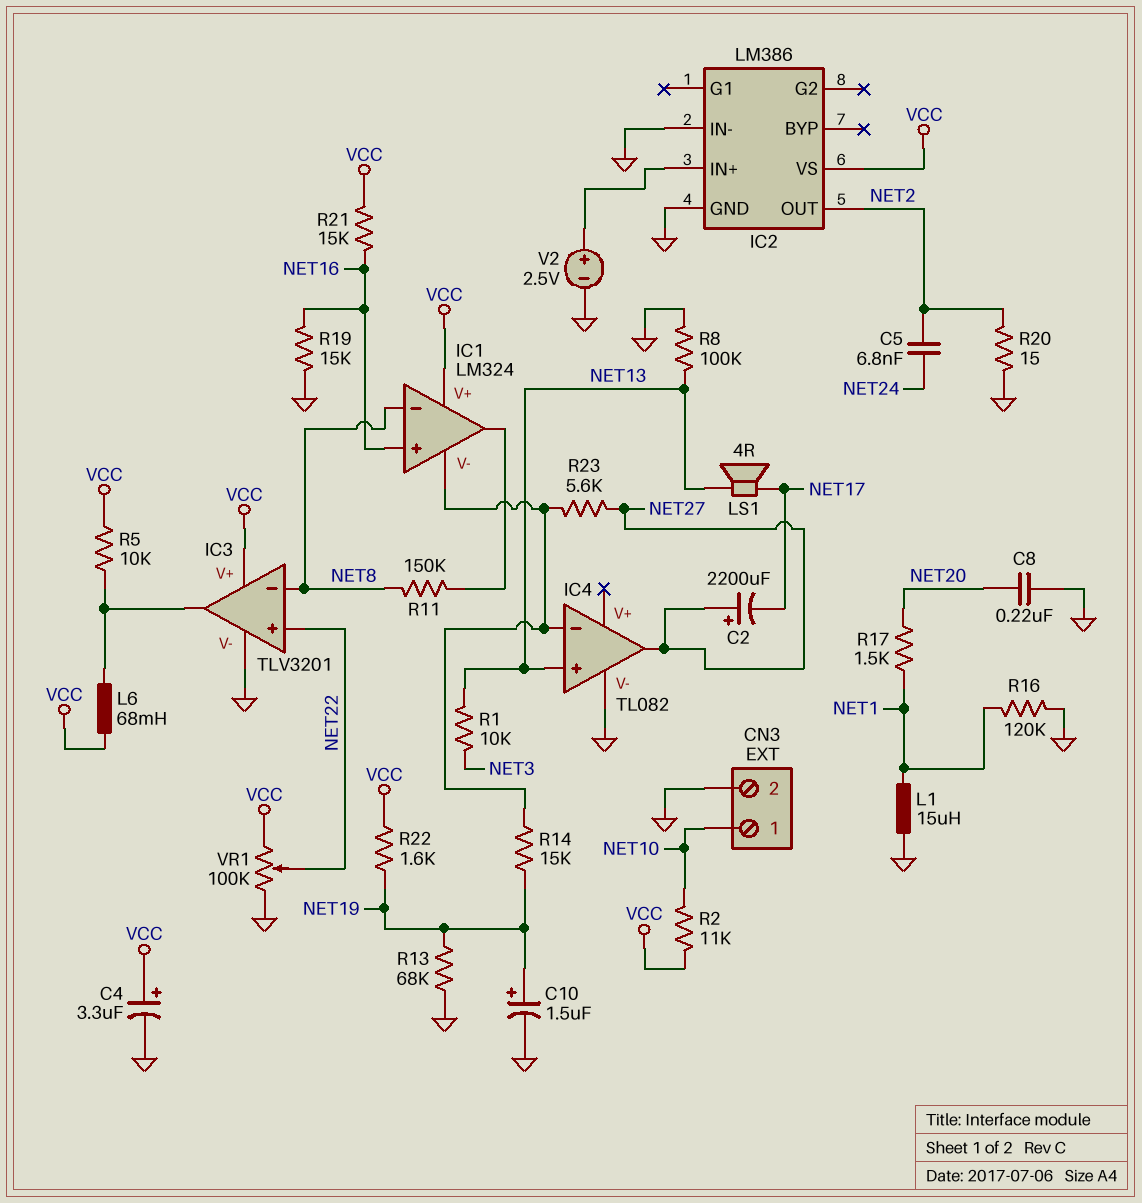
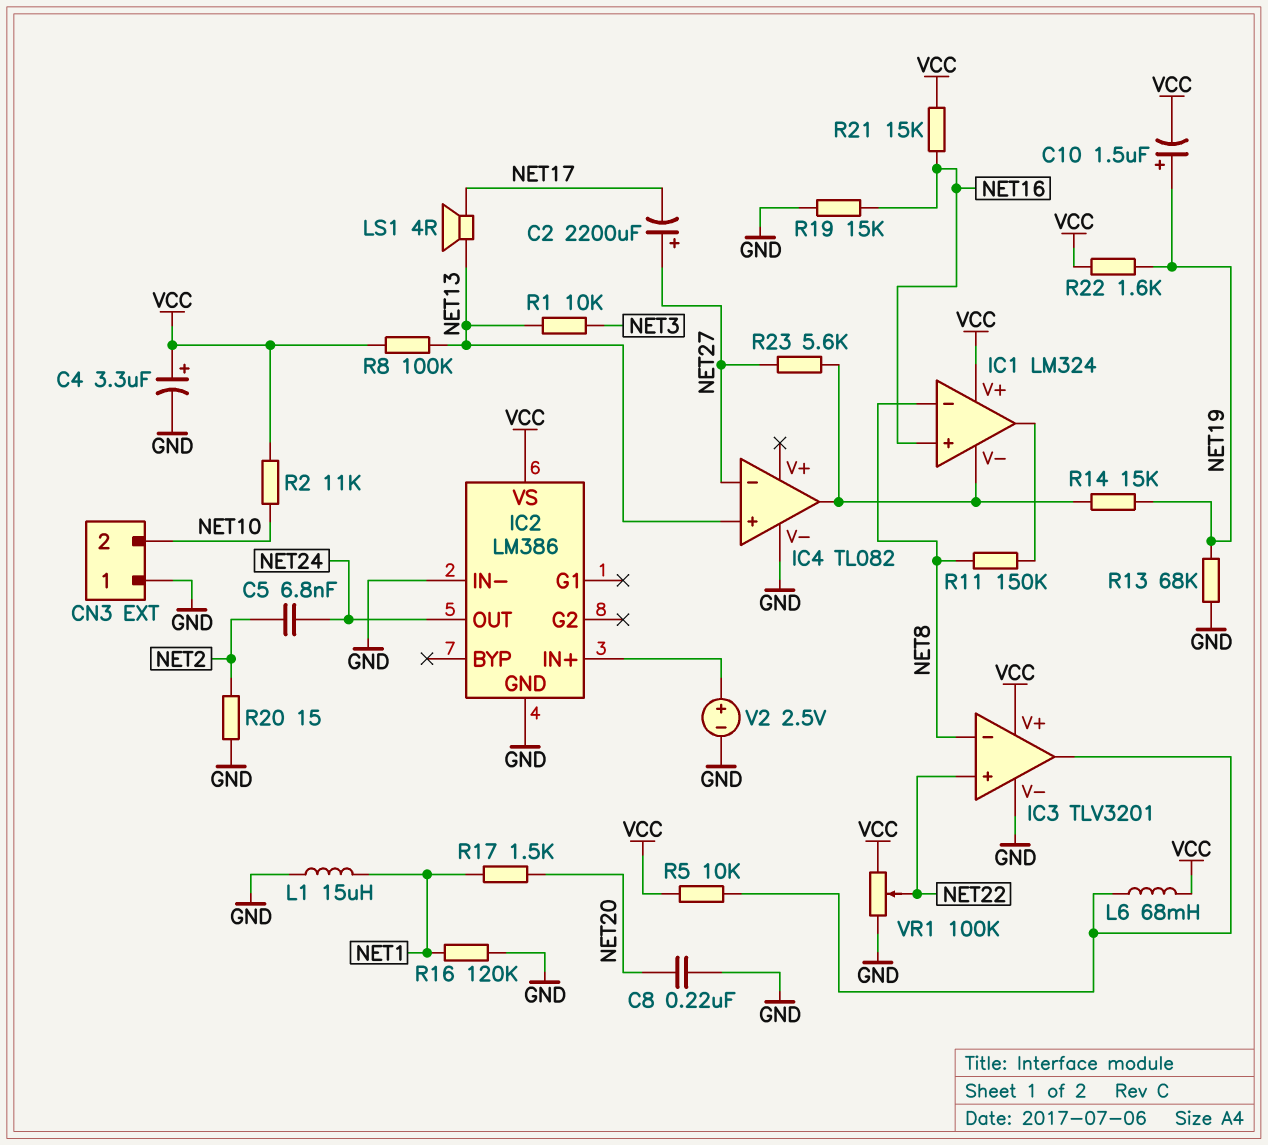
C10: 1.5uF (plus NET19, minus GND) -> 1.5uF (plus NET19, minus VCC)
CN3 pin 1: NET10 -> GND
CN3 pin 2: GND -> NET10
IC2 pin OUT: NET2 -> NET24
IC4 pin in-: IC1/V- -> NET27
IC4 pin out: NET27 -> IC1/V-
R8: 100k (GND, NET13) -> 100k (NET13, VCC)

